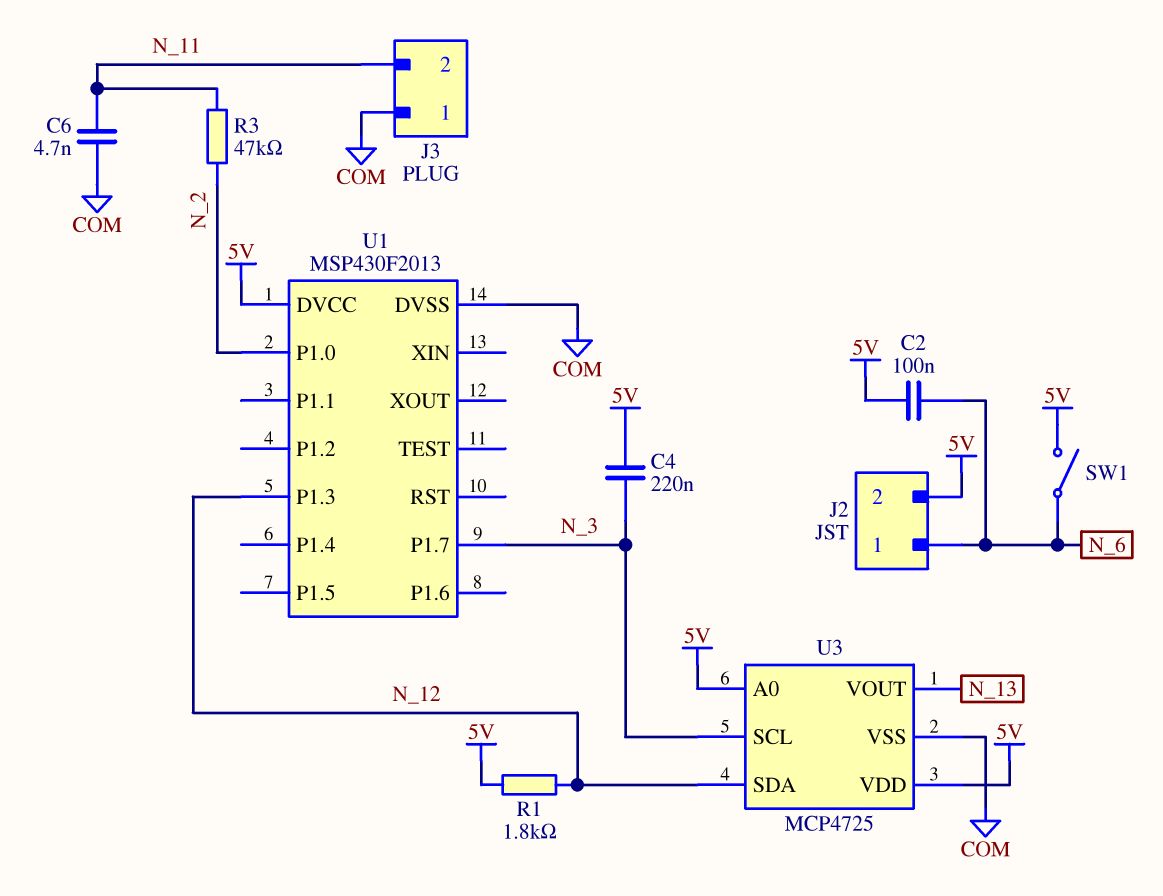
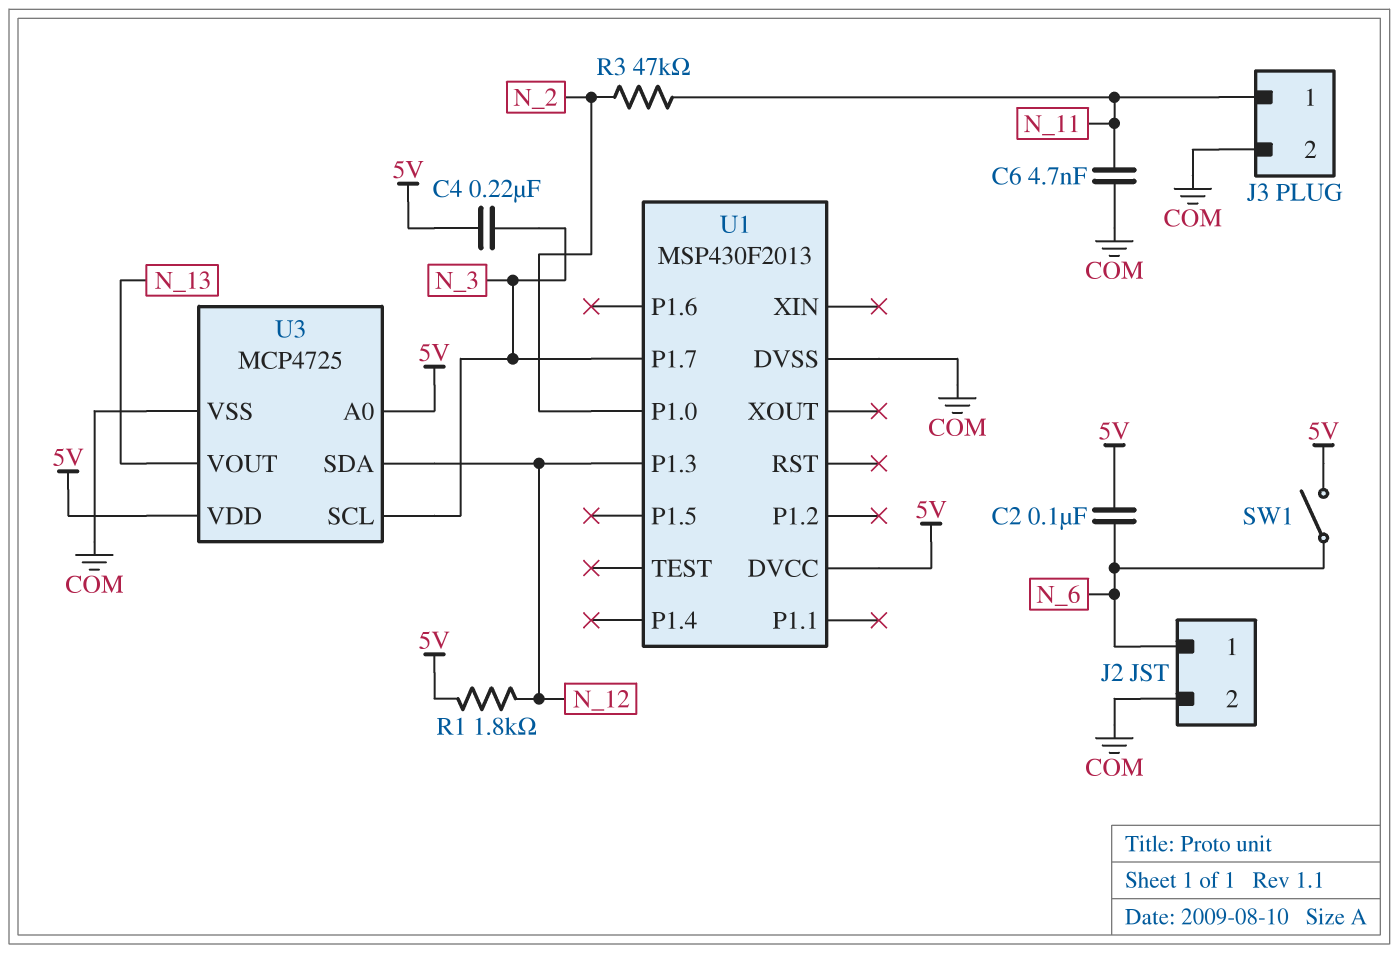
J2 pin 2: 5V -> COM
J3 pin 1: COM -> N_11
J3 pin 2: N_11 -> COM

